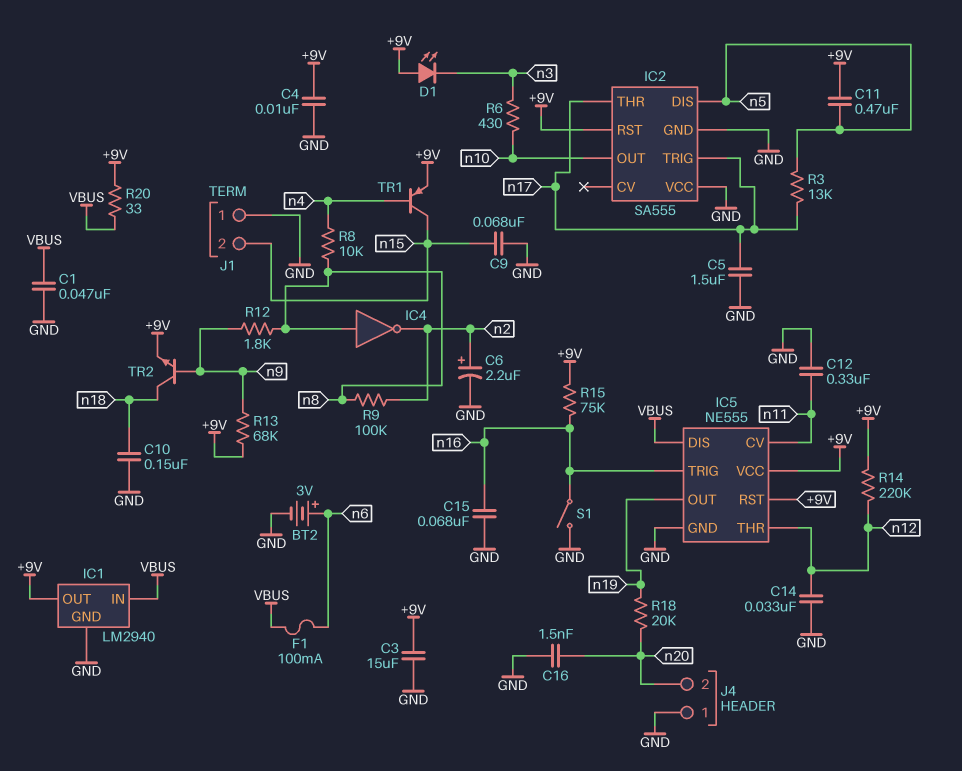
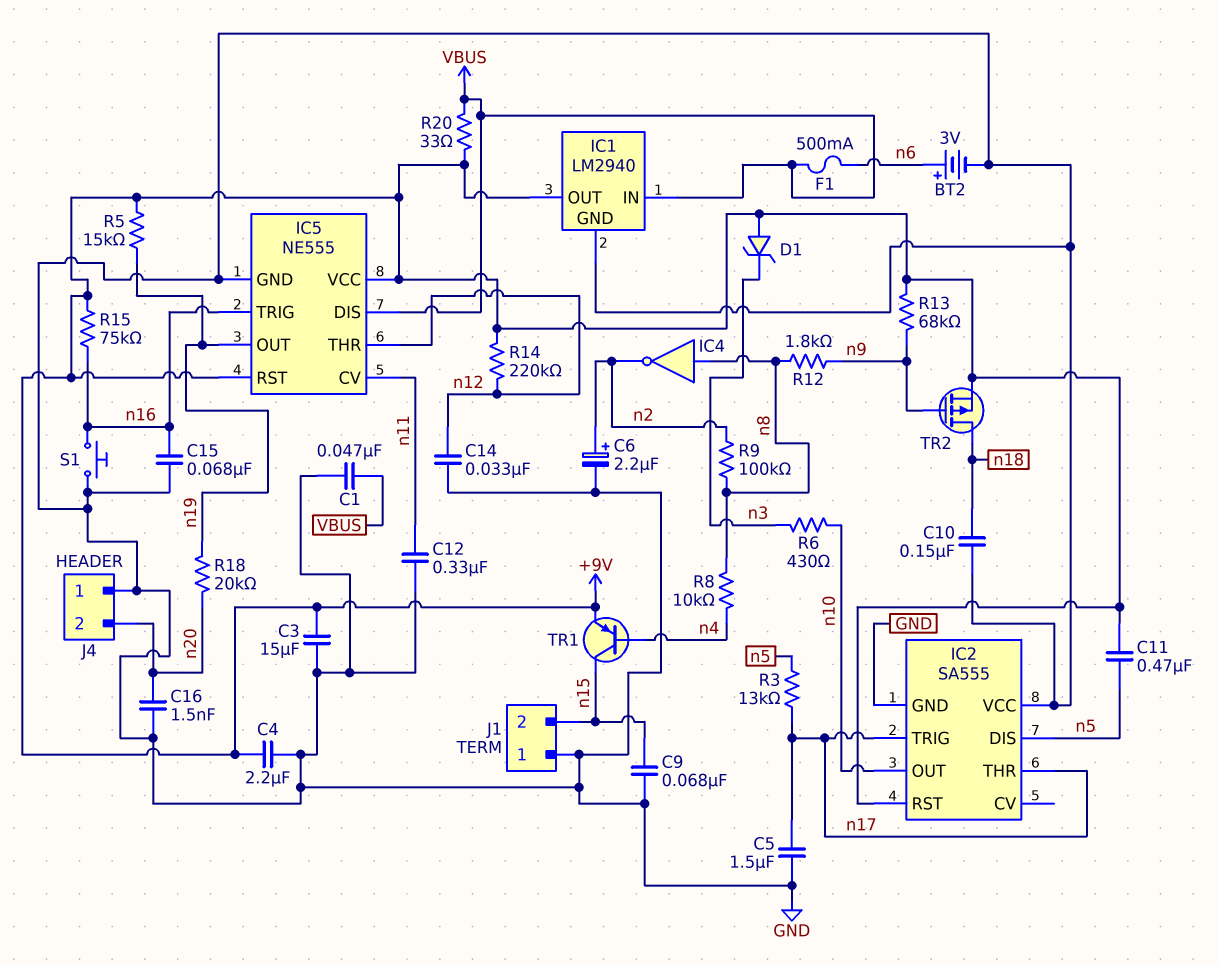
C4: 10nF (+9V, GND) -> 2.2uF (+9V, GND)
D1: LED (A +9V, K n3) -> zener (A +9V, K n3)
F1: 100mA (VBUS, n6) -> 500mA (VBUS, n6)
R5: none -> 15k (+9V, n19)
S1: switch (GND, n16) -> button (GND, n16)
TR2: NPN (B n9, C n18, E +9V) -> PMOS (G n9, D n18, S +9V)

